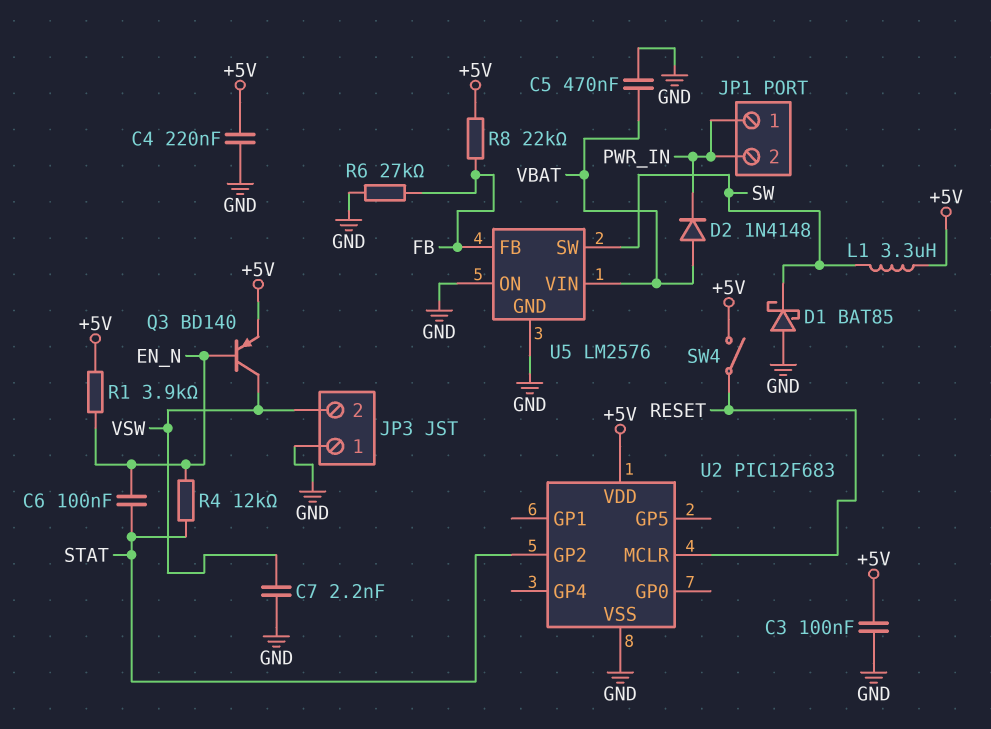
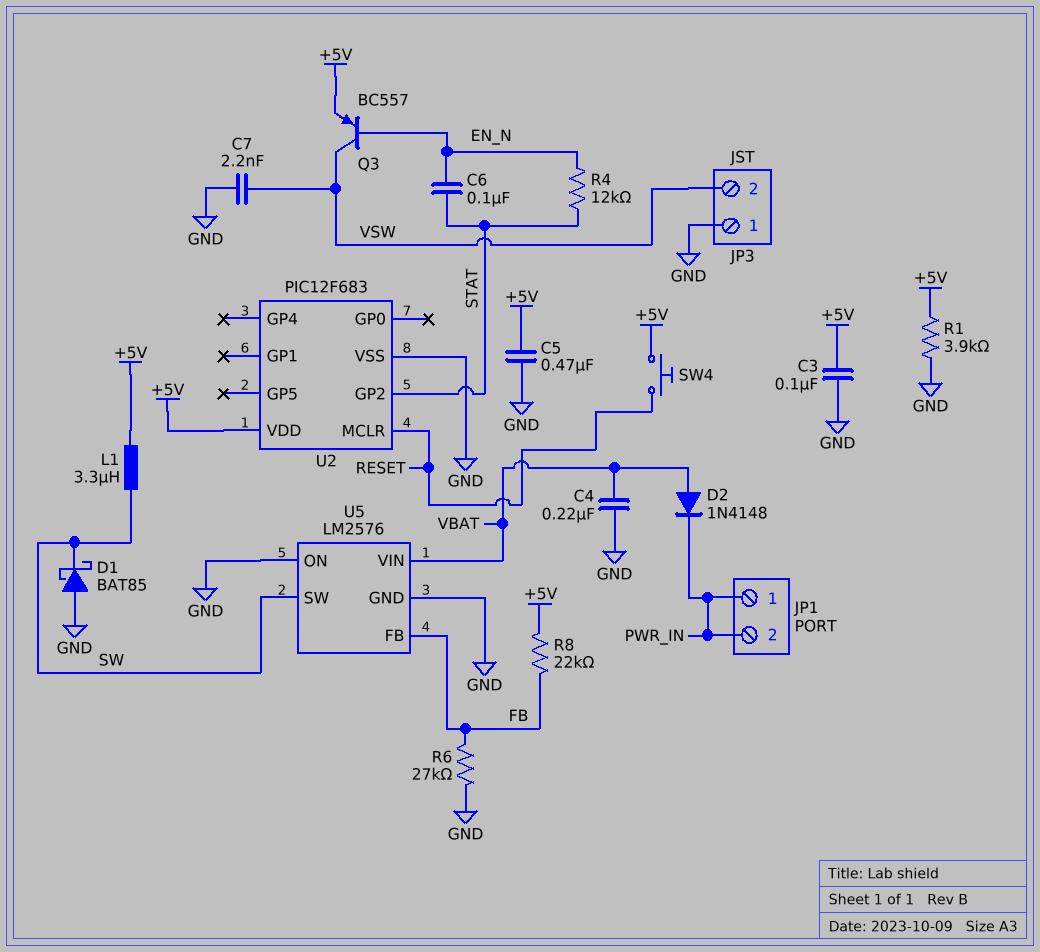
C4: 220nF (+5V, GND) -> 220nF (GND, VBAT)
C5: 470nF (GND, VBAT) -> 470nF (+5V, GND)
Q3: PNP BD140 (B EN_N, C VSW, E +5V) -> PNP BC557 (B EN_N, C VSW, E +5V)
R1: 3.9k (+5V, EN_N) -> 3.9k (+5V, GND)
SW4: switch (+5V, RESET) -> button (+5V, RESET)

